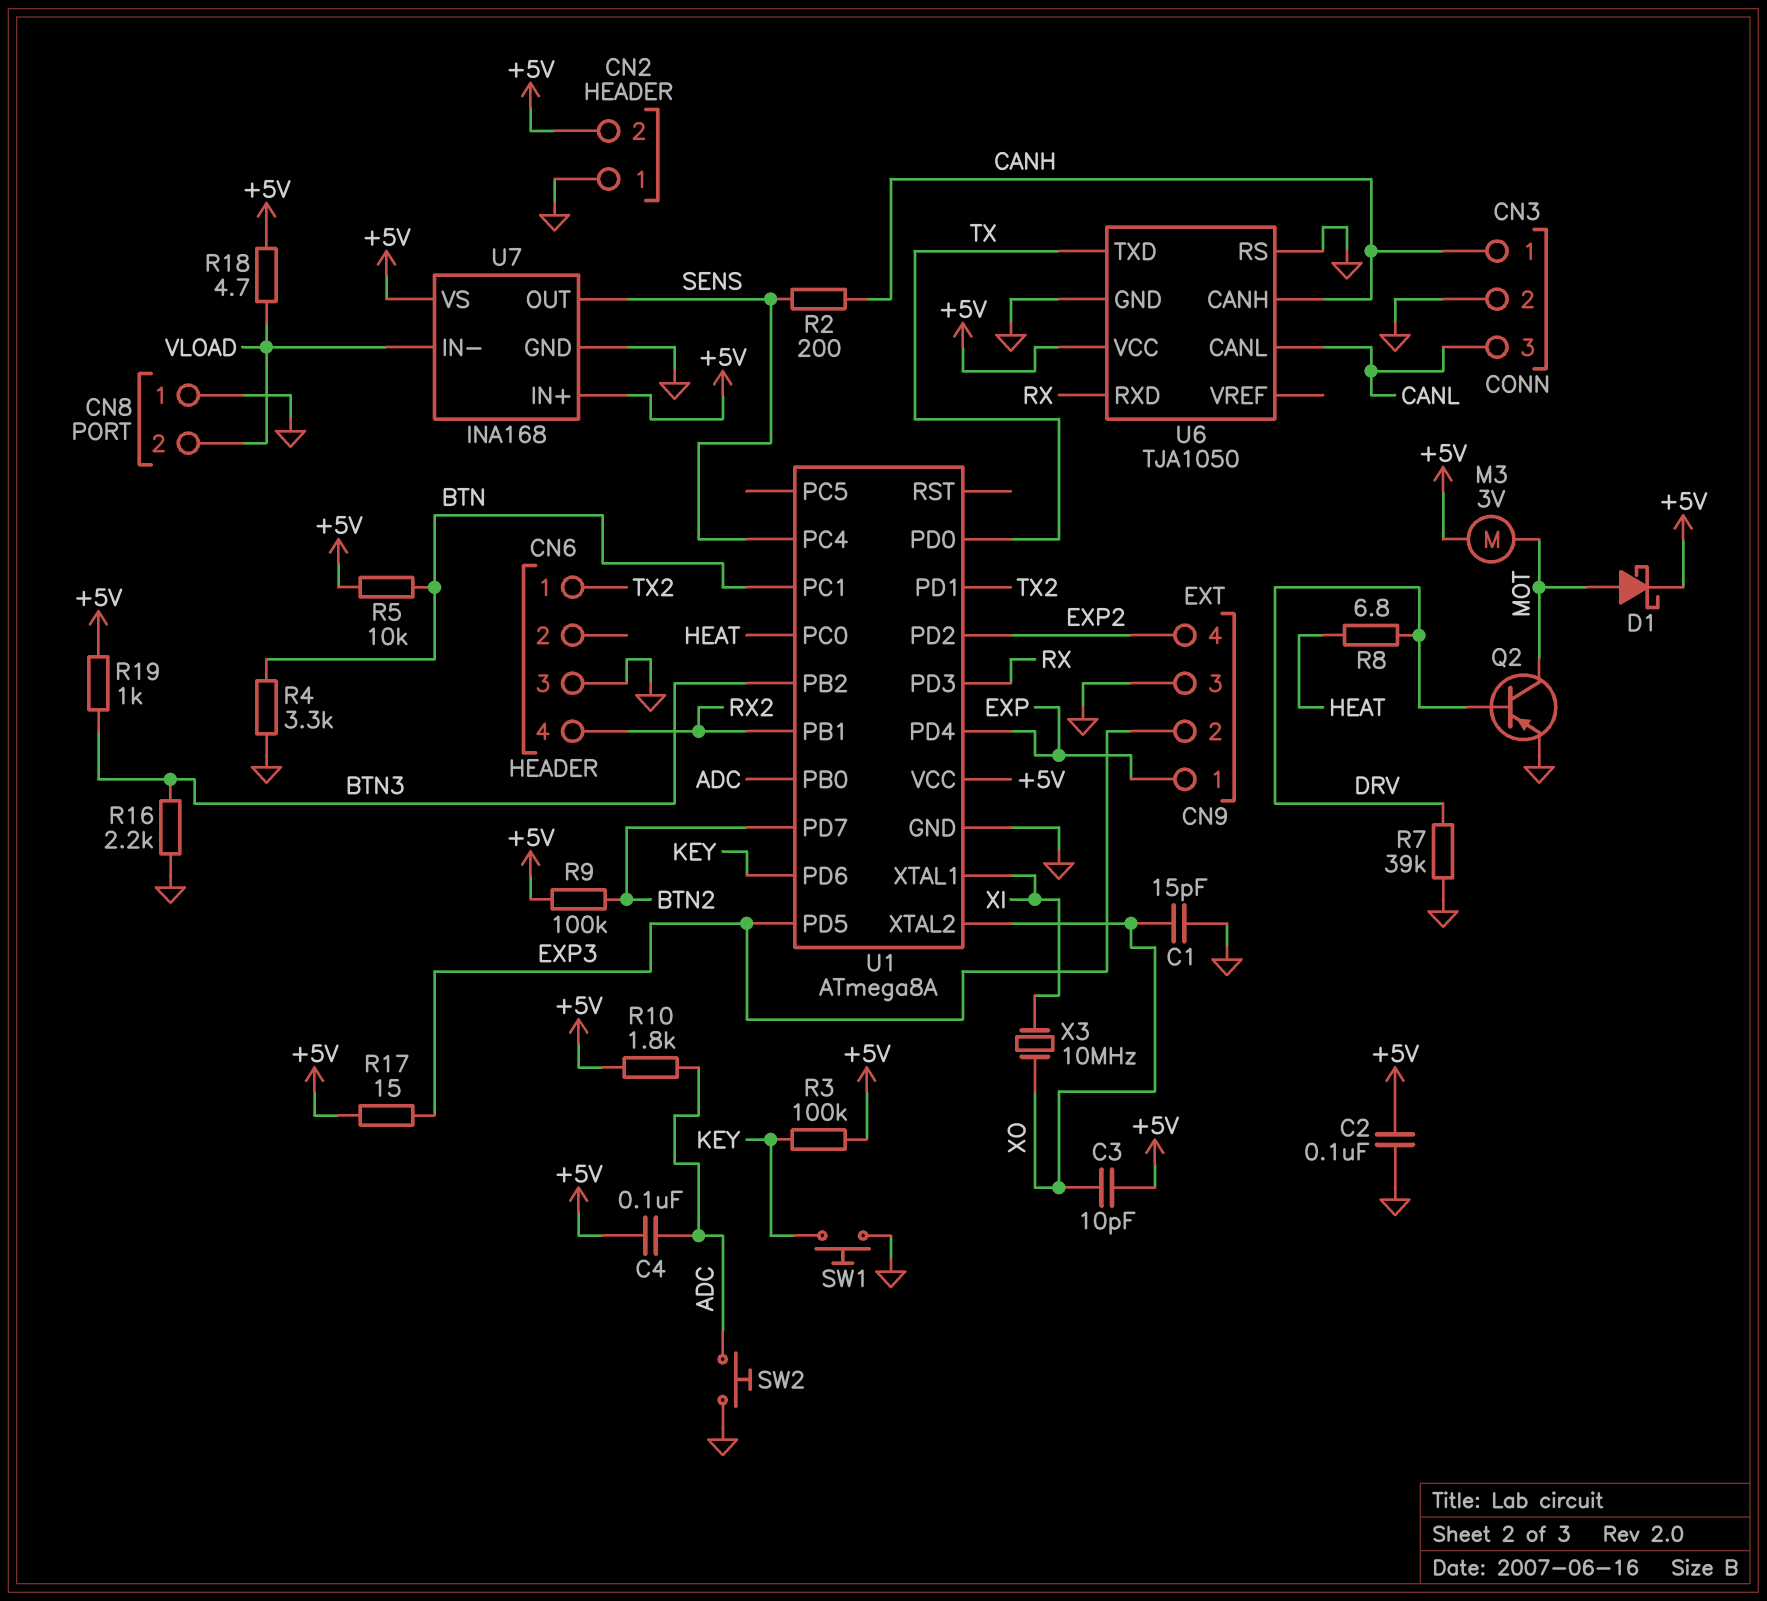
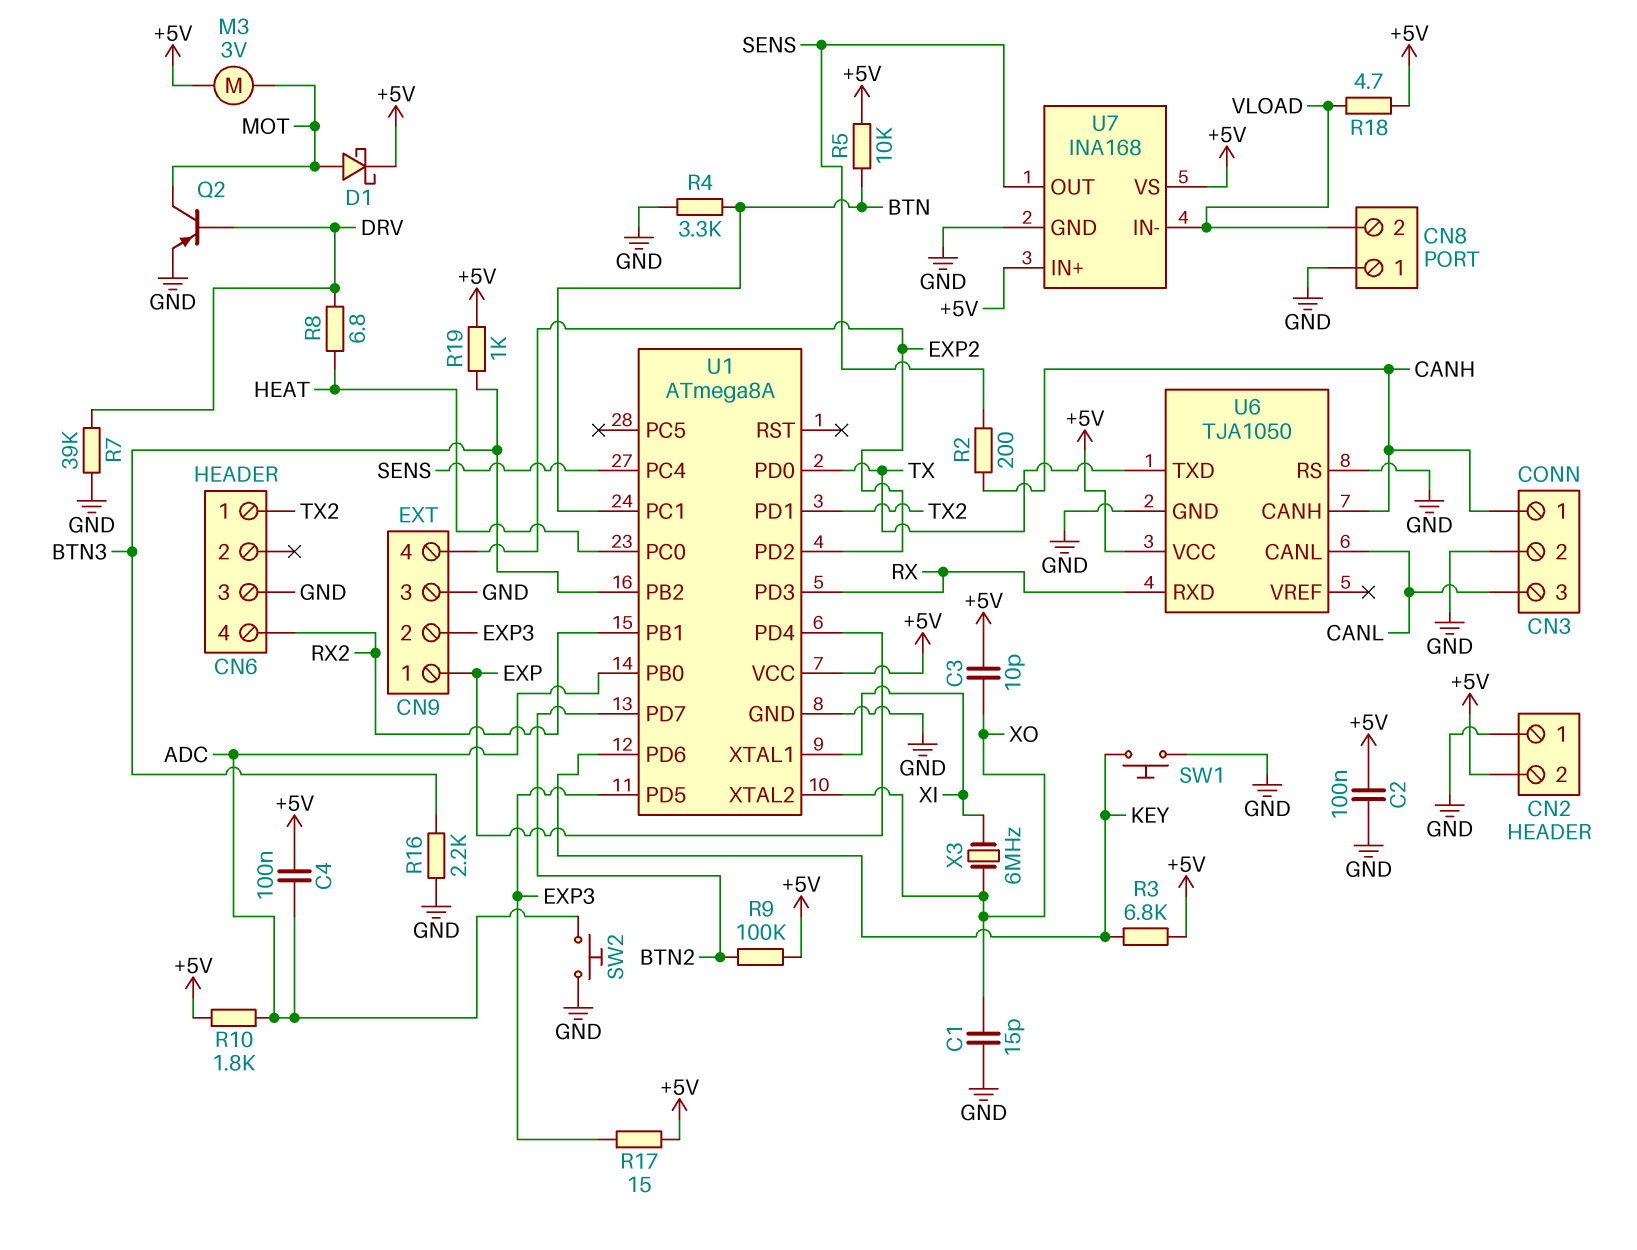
R3: 100k (+5V, KEY) -> 6.8k (+5V, KEY)
X3: 10MHz (XI, XO) -> 6MHz (XI, XO)

